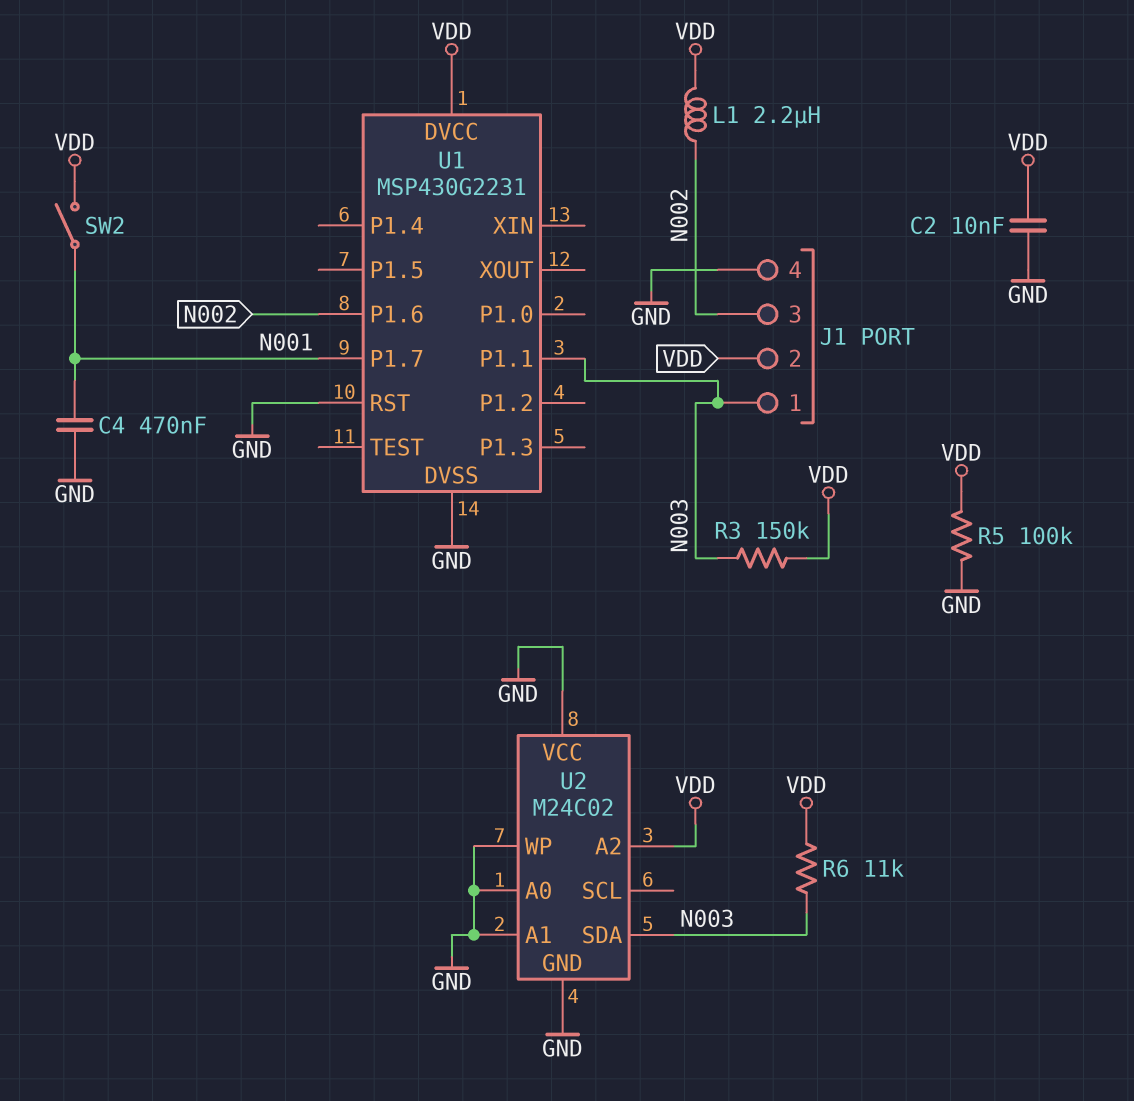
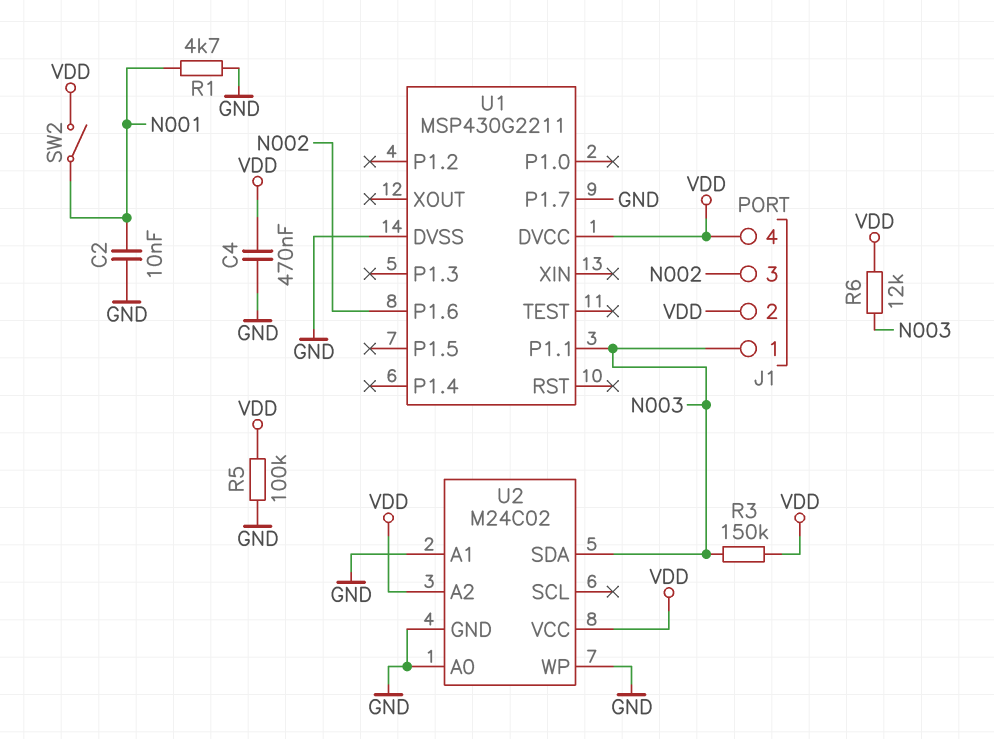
C2: 10nF (GND, VDD) -> 10nF (GND, N001)
C4: 470nF (GND, N001) -> 470nF (GND, VDD)
J1 pin 4: GND -> VDD
L1: 2.2uH (N002, VDD) -> none
R1: none -> 4.7k (GND, N001)
R6: 11k (N003, VDD) -> 12k (N003, VDD)
U1: MSP430G2231 -> MSP430G2211
U1 pin P1.7: N001 -> GND
U1 pin RST: GND -> none
U2 pin VCC: GND -> VDD

